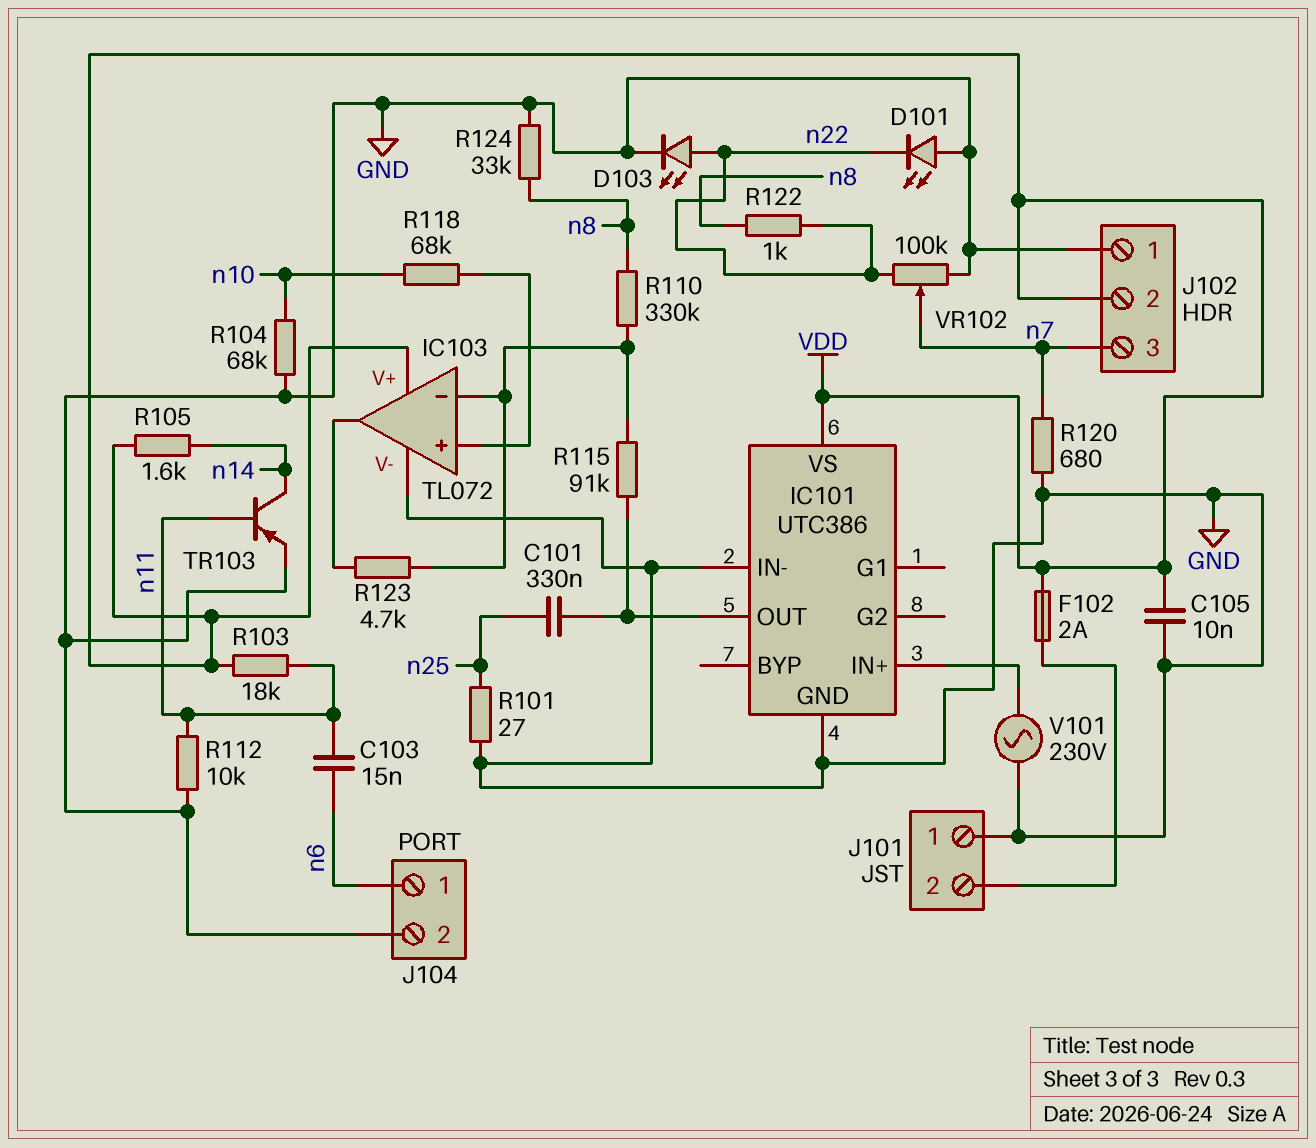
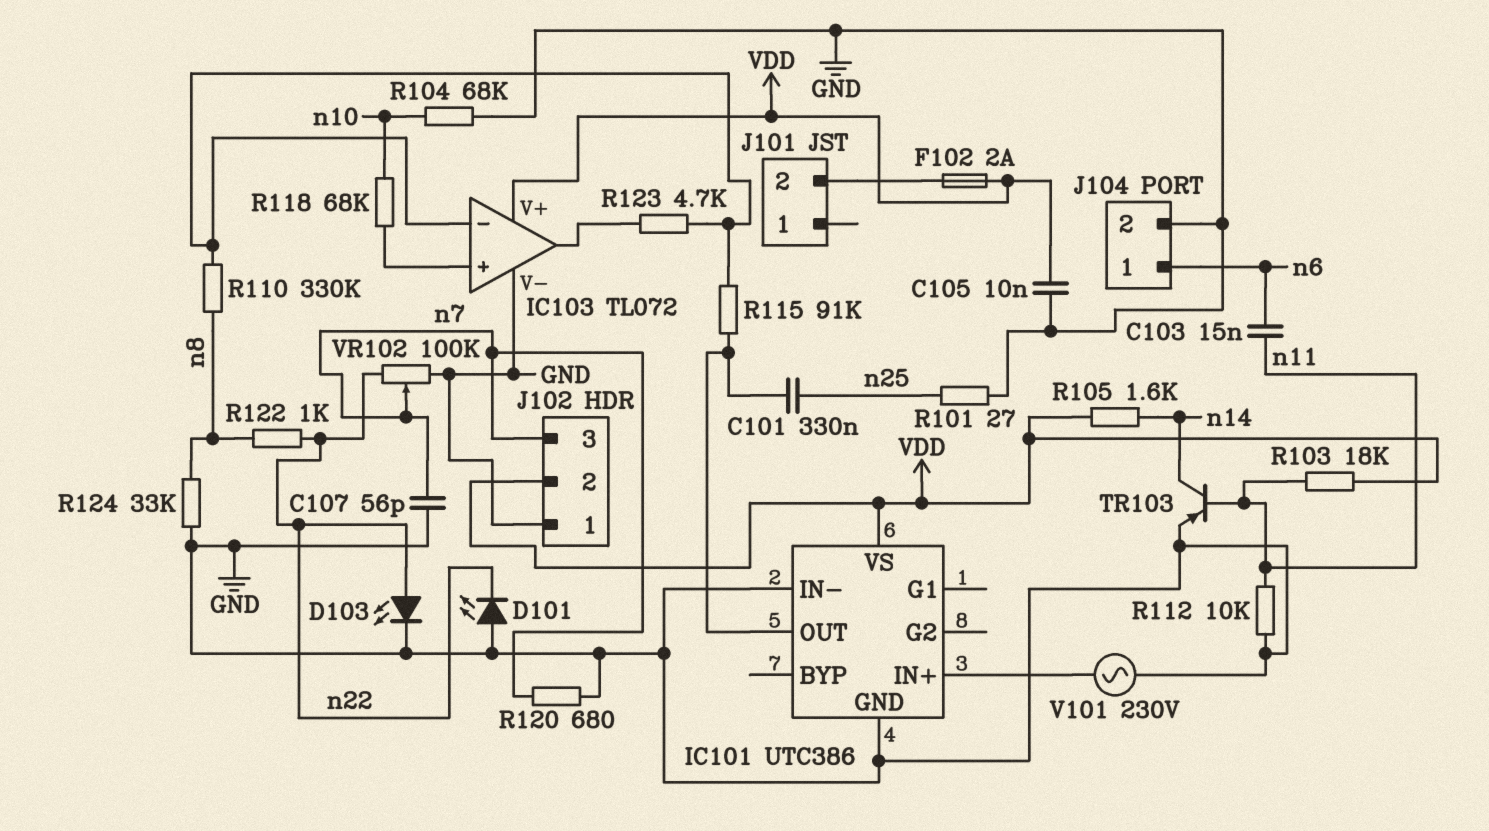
C107: none -> 56pF (GND, n7)
J101 pin 1: GND -> none

